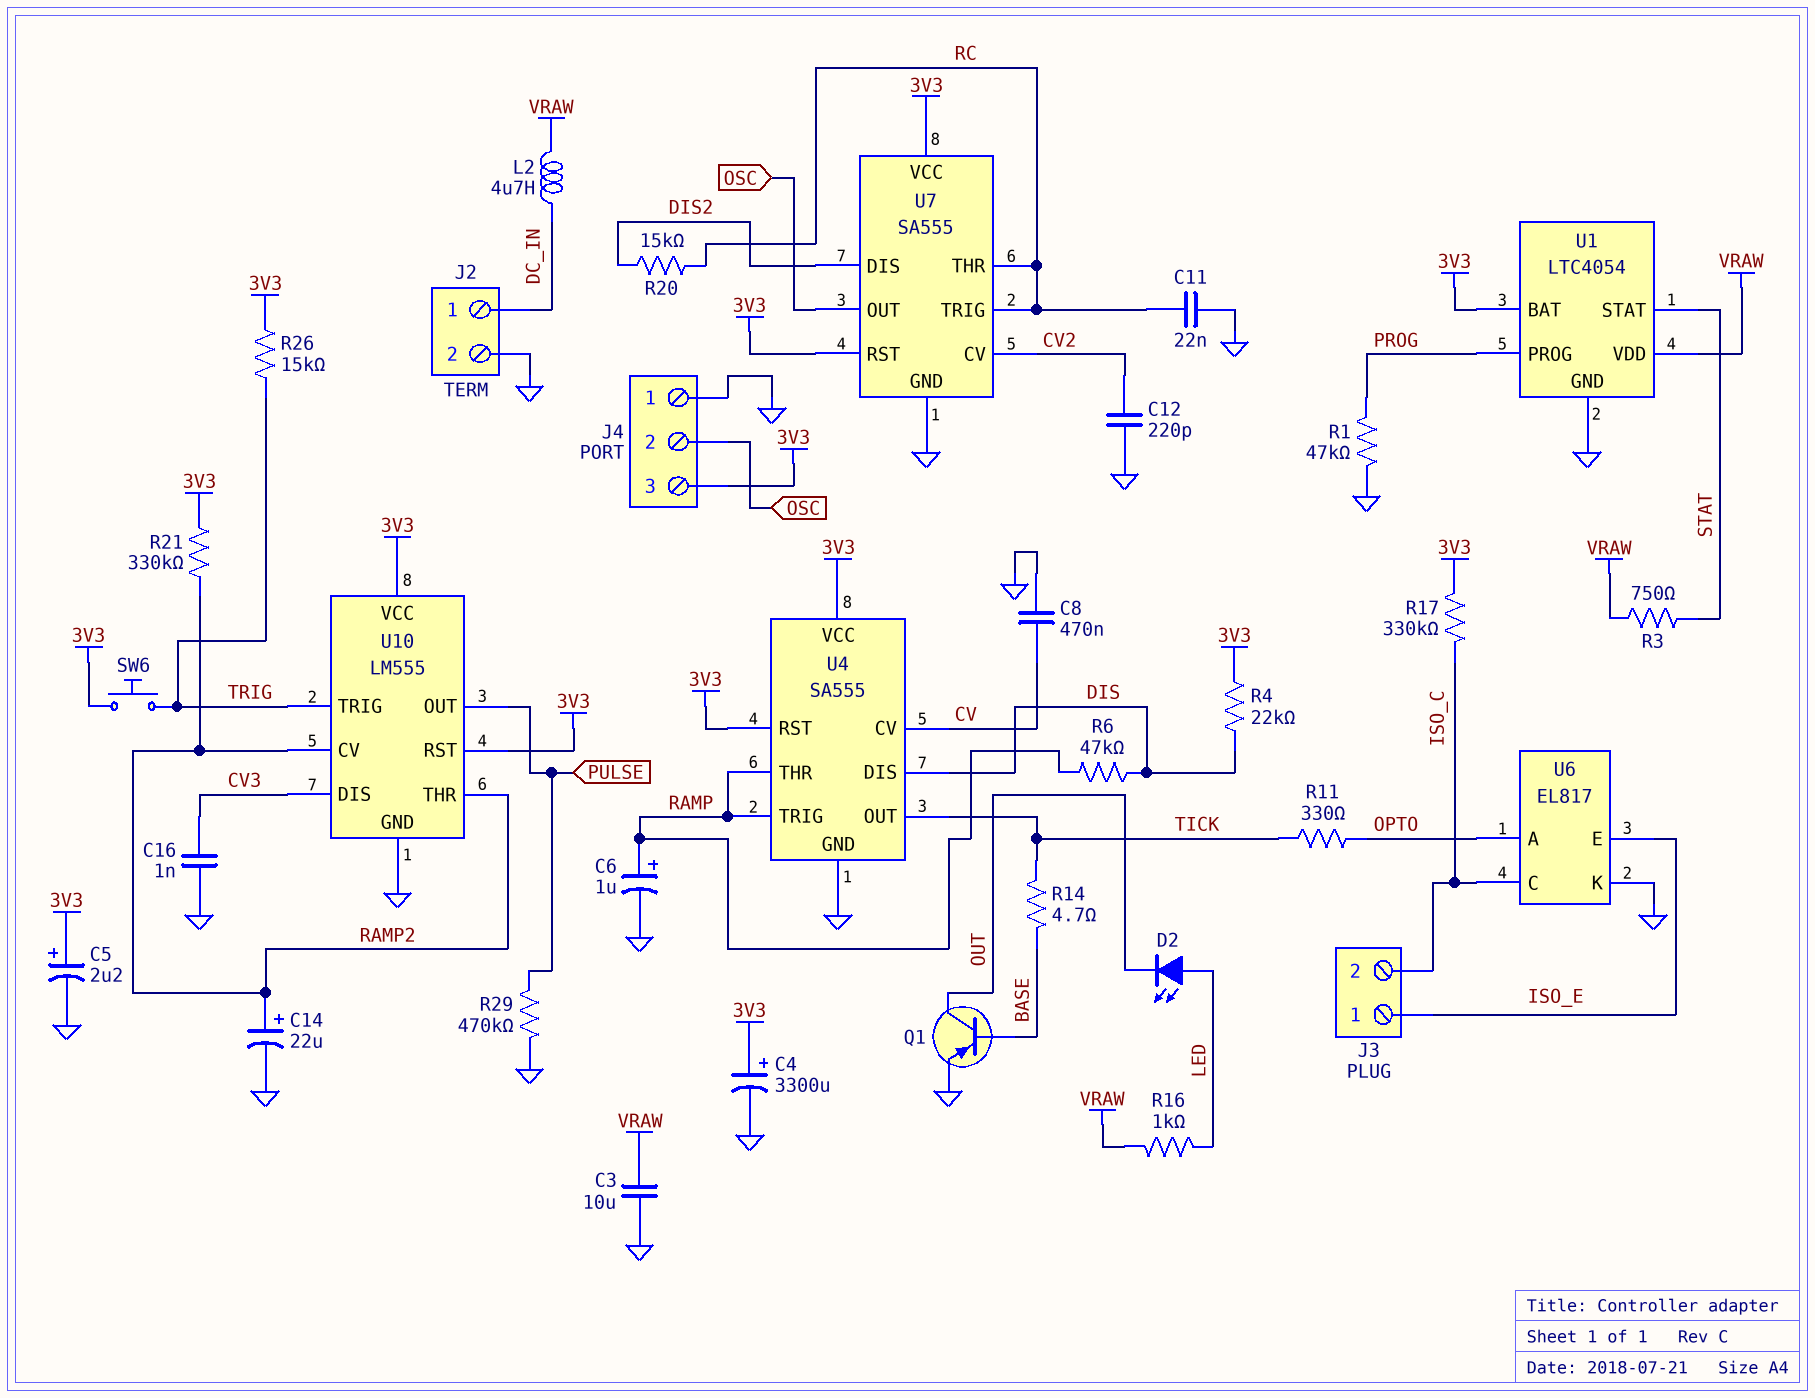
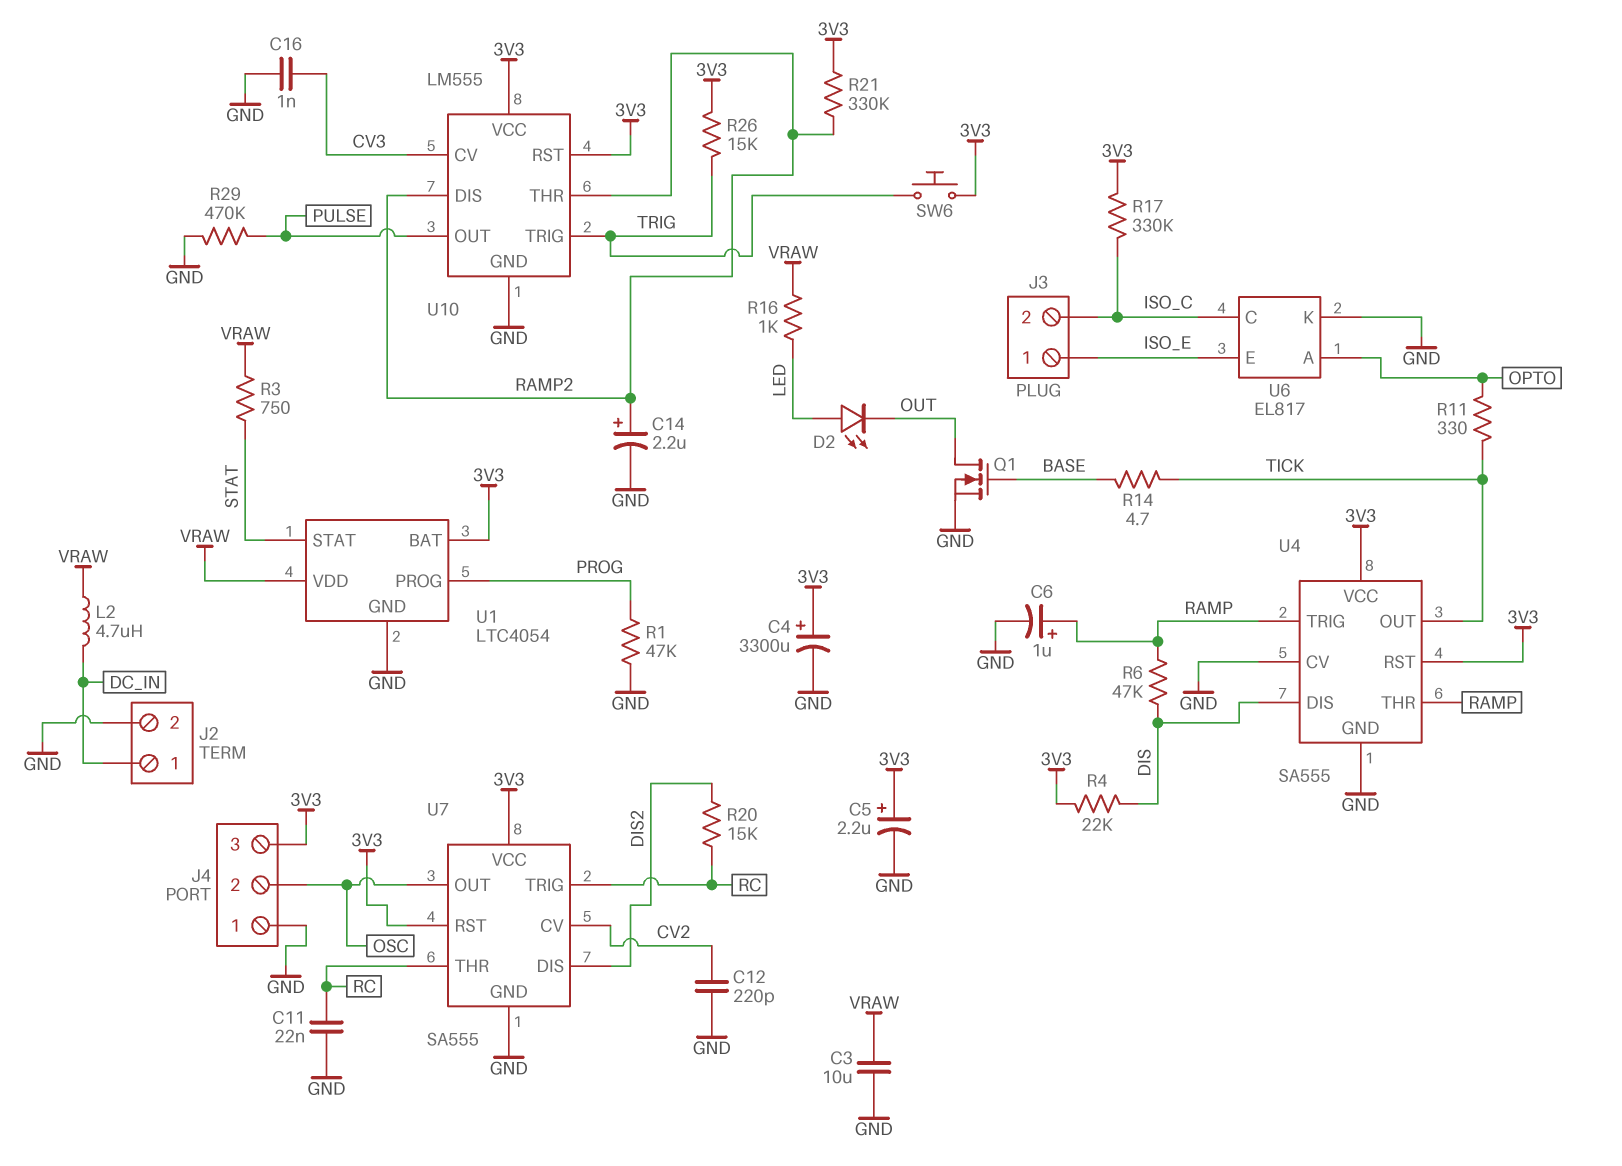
C8: 470nF (CV, GND) -> none
C14: 22uF (plus RAMP2, minus GND) -> 2.2uF (plus RAMP2, minus GND)
Q1: PNP (B BASE, C OUT, E GND) -> NMOS (G BASE, D OUT, S GND)
U4 pin CV: CV -> GND
U10 pin CV: RAMP2 -> CV3
U10 pin DIS: CV3 -> RAMP2

